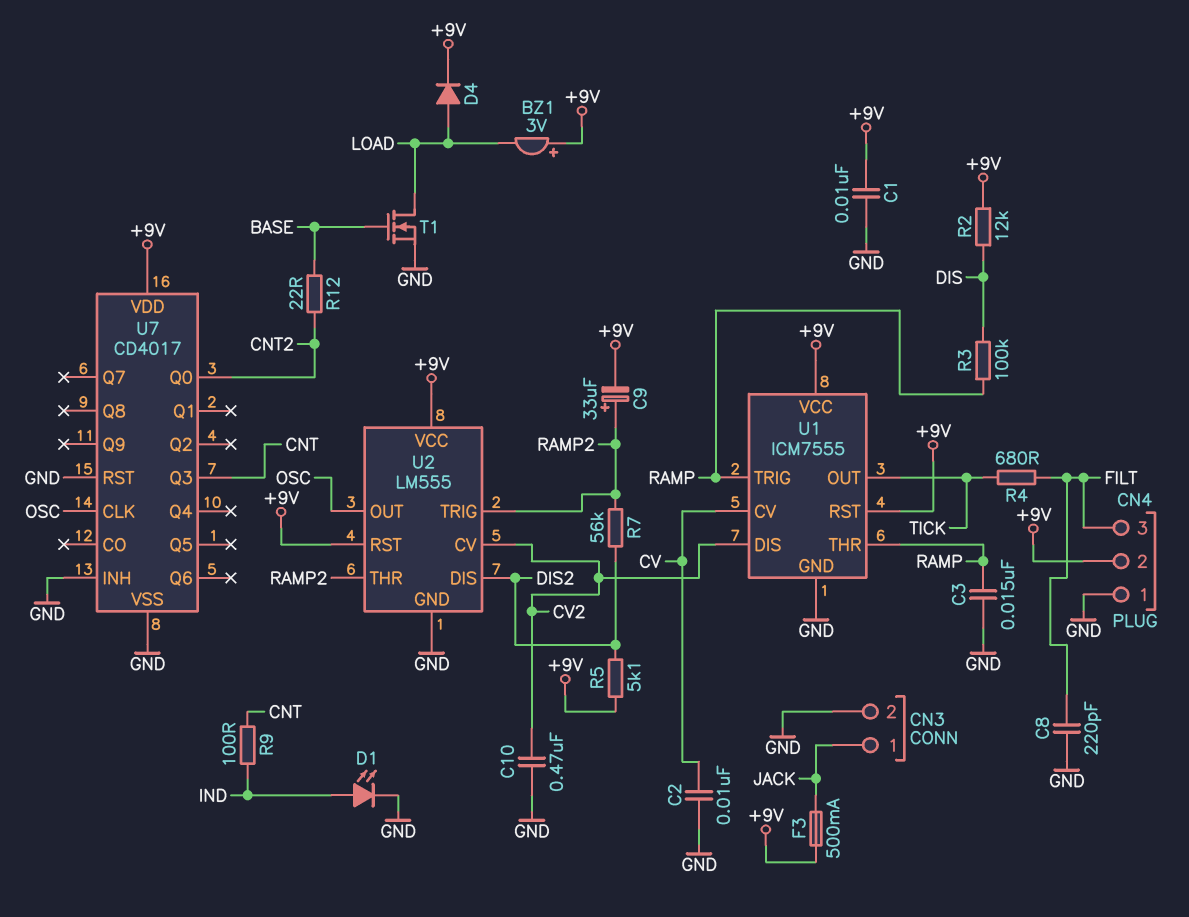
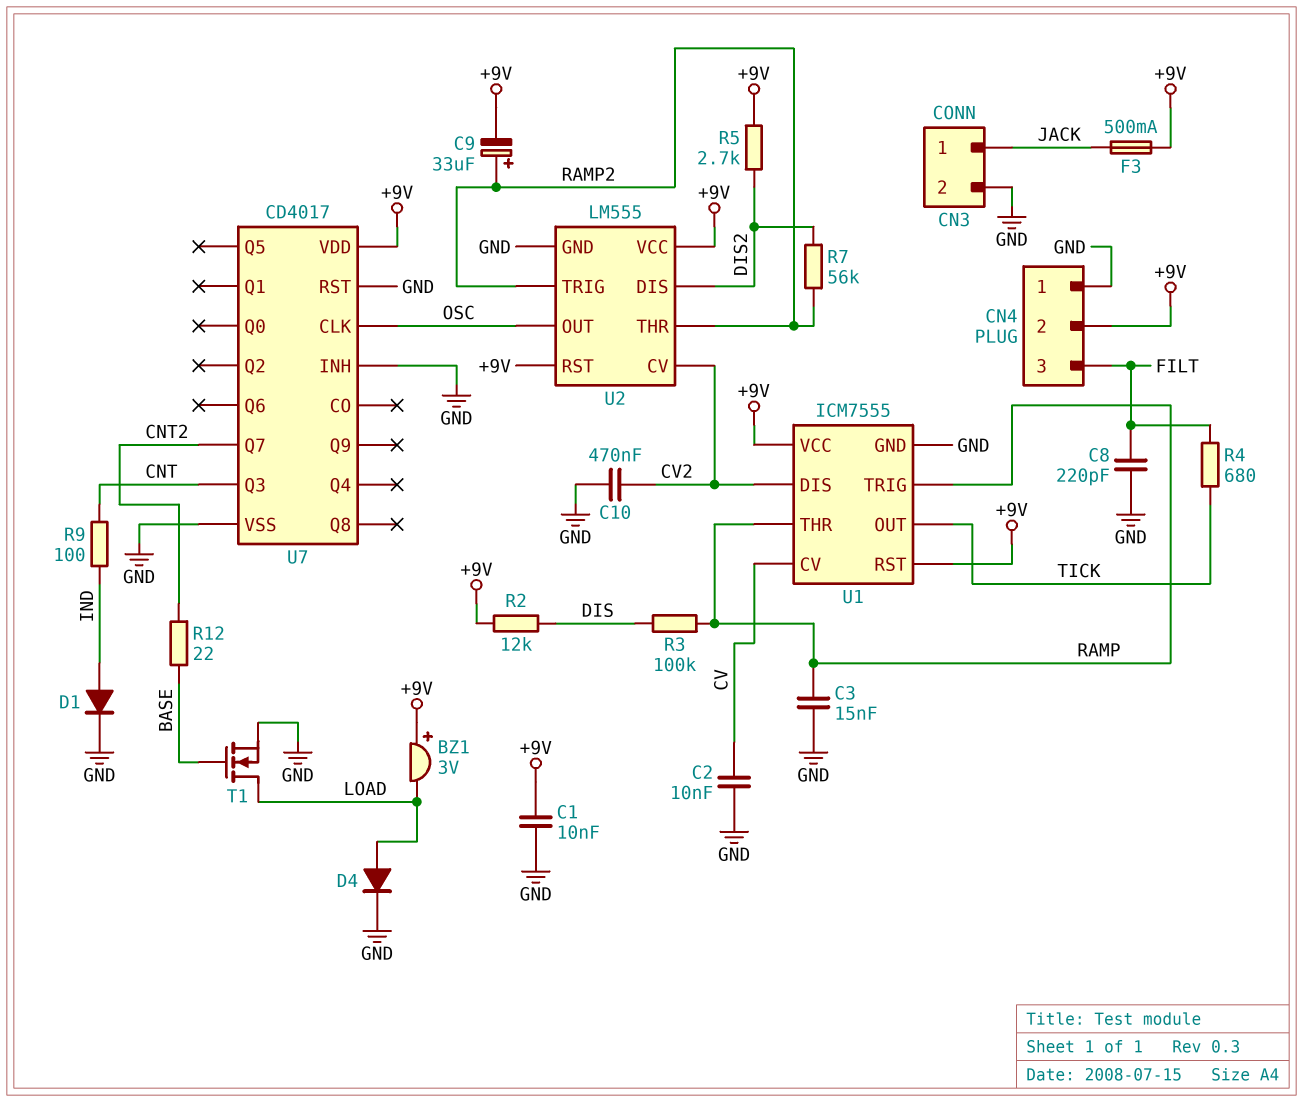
D1: LED (A IND, K GND) -> diode (A IND, K GND)
D4: diode (A LOAD, K +9V) -> diode (A LOAD, K GND)
R5: 5.1k (+9V, DIS2) -> 2.7k (+9V, DIS2)
U7 pin Q0: CNT2 -> none
U7 pin Q7: none -> CNT2

